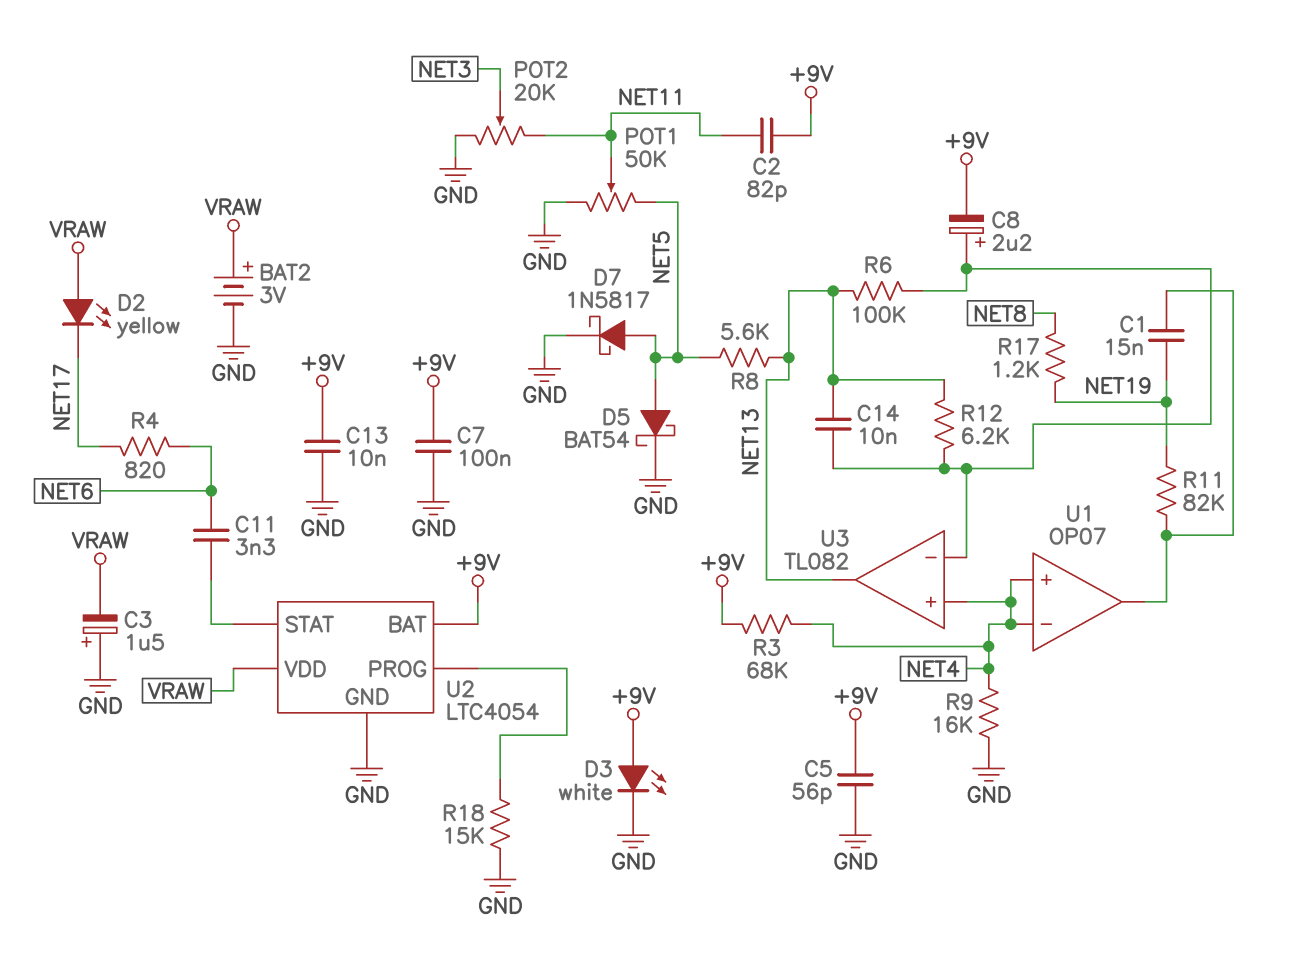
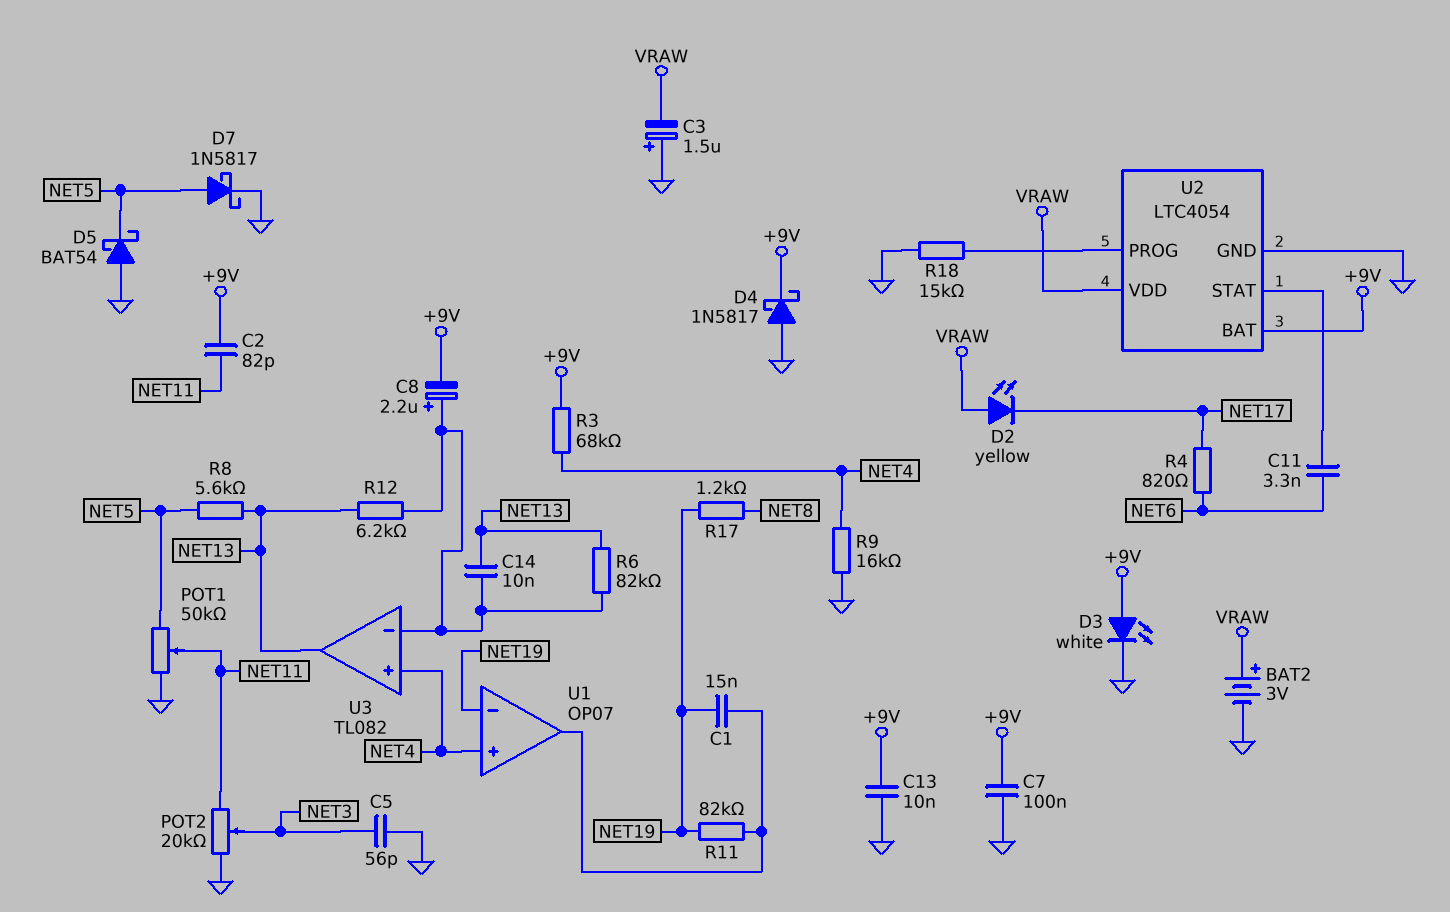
C5: 56pF (+9V, GND) -> 56pF (GND, NET3)
D4: none -> schottky 1N5817 (A GND, K +9V)
D5: schottky BAT54 (A NET5, K GND) -> schottky BAT54 (A GND, K NET5)
R6: 100k (NET13, U3/in-) -> 82k (NET13, U3/in-)
U1 pin in-: NET4 -> NET19

